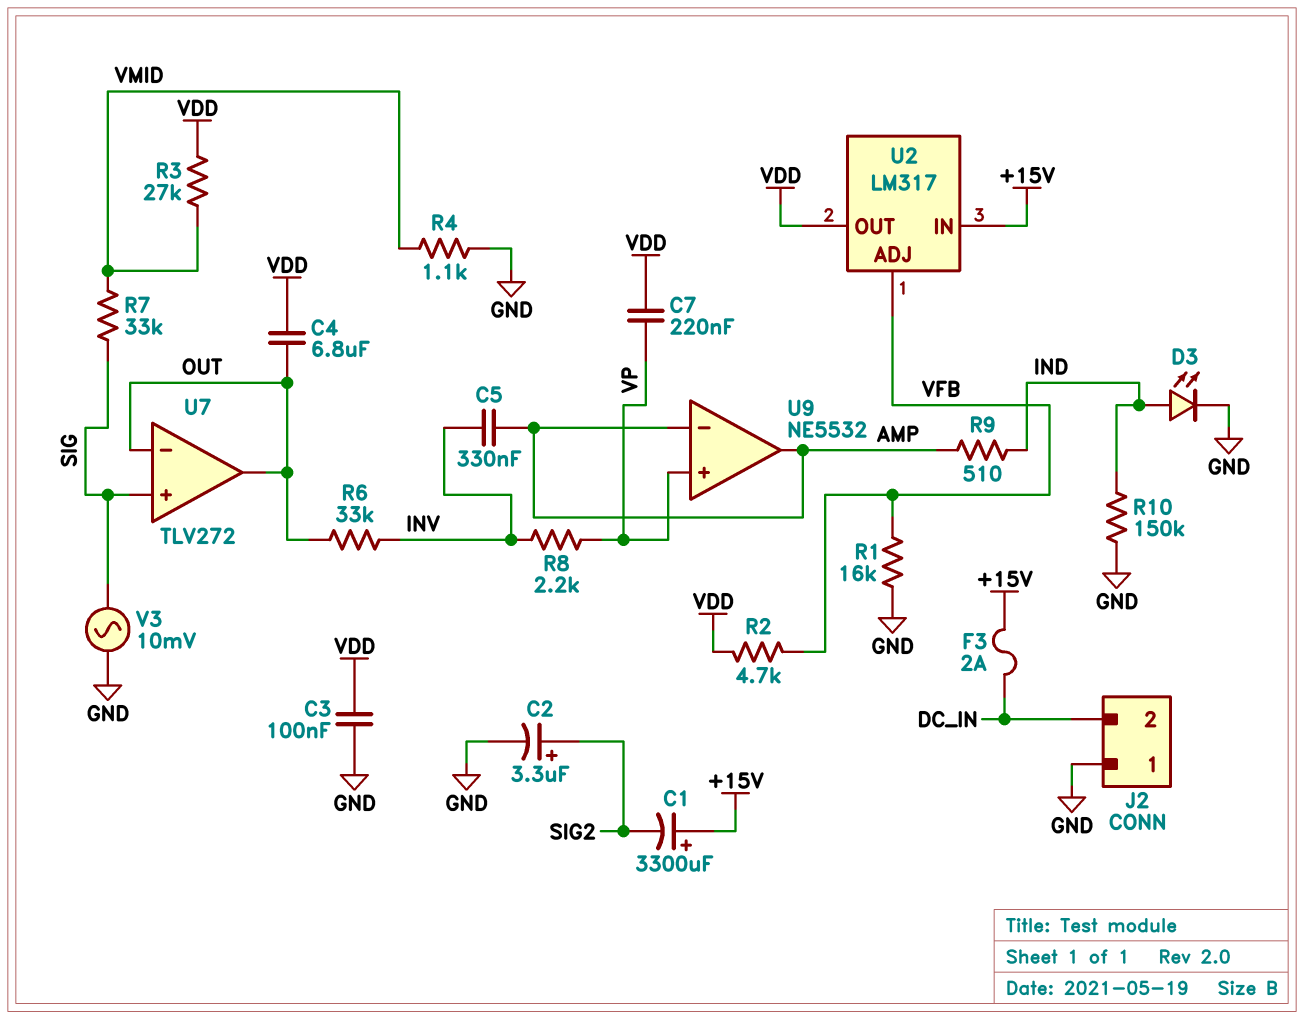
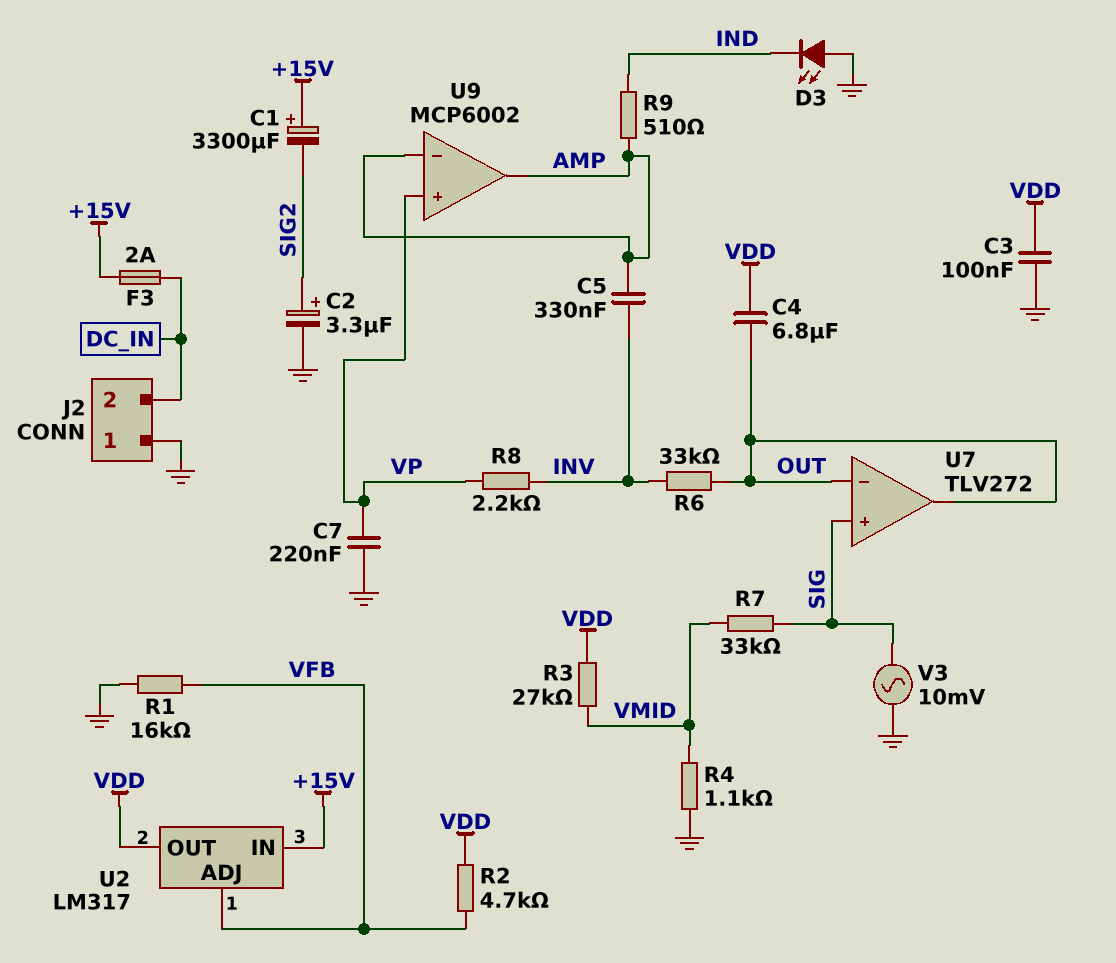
C7: 220nF (VDD, VP) -> 220nF (GND, VP)
D3: LED (A IND, K GND) -> LED (A GND, K IND)
R10: 150k (GND, IND) -> none
U9: NE5532 -> MCP6002

